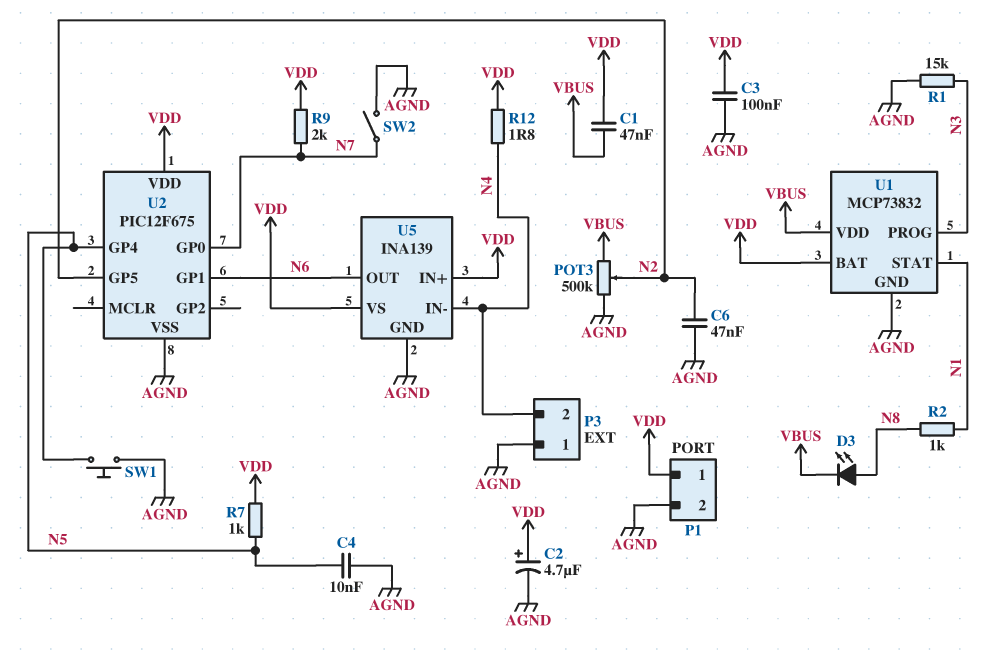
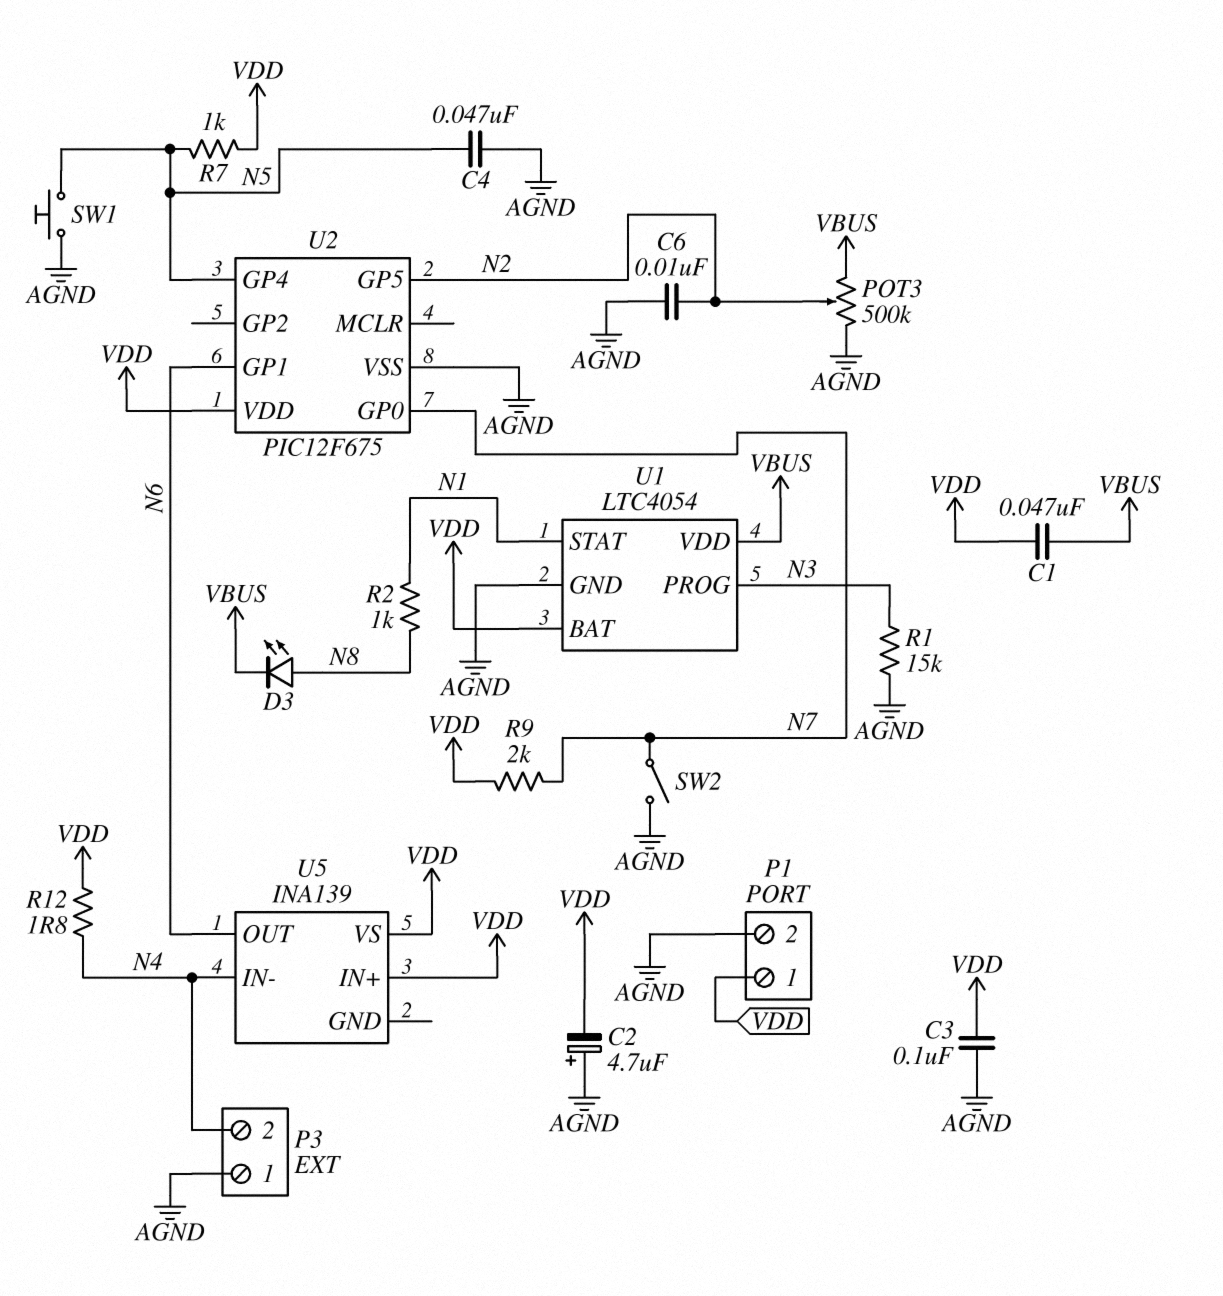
C2: 4.7uF (plus VDD, minus AGND) -> 4.7uF (plus AGND, minus VDD)
C4: 10nF (AGND, N5) -> 47nF (AGND, N5)
C6: 47nF (AGND, N2) -> 10nF (AGND, N2)
U1: MCP73832 -> LTC4054
U5 pin GND: AGND -> none

